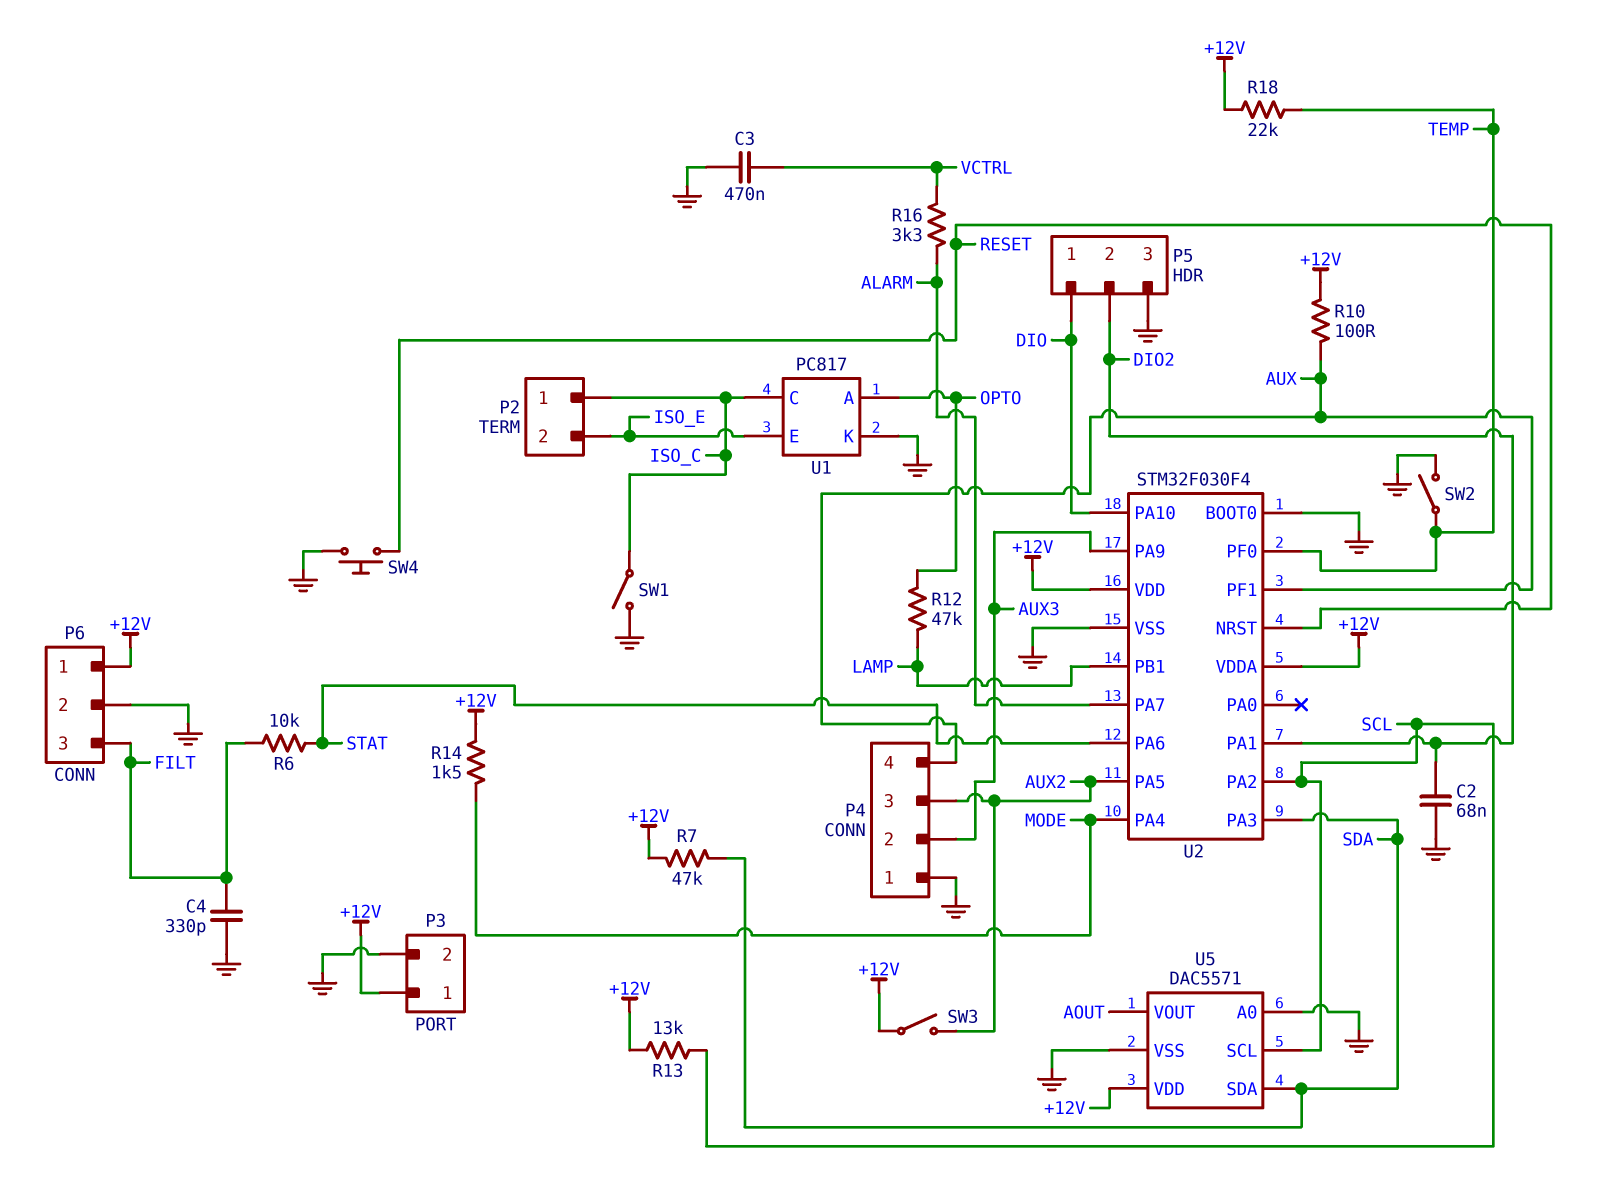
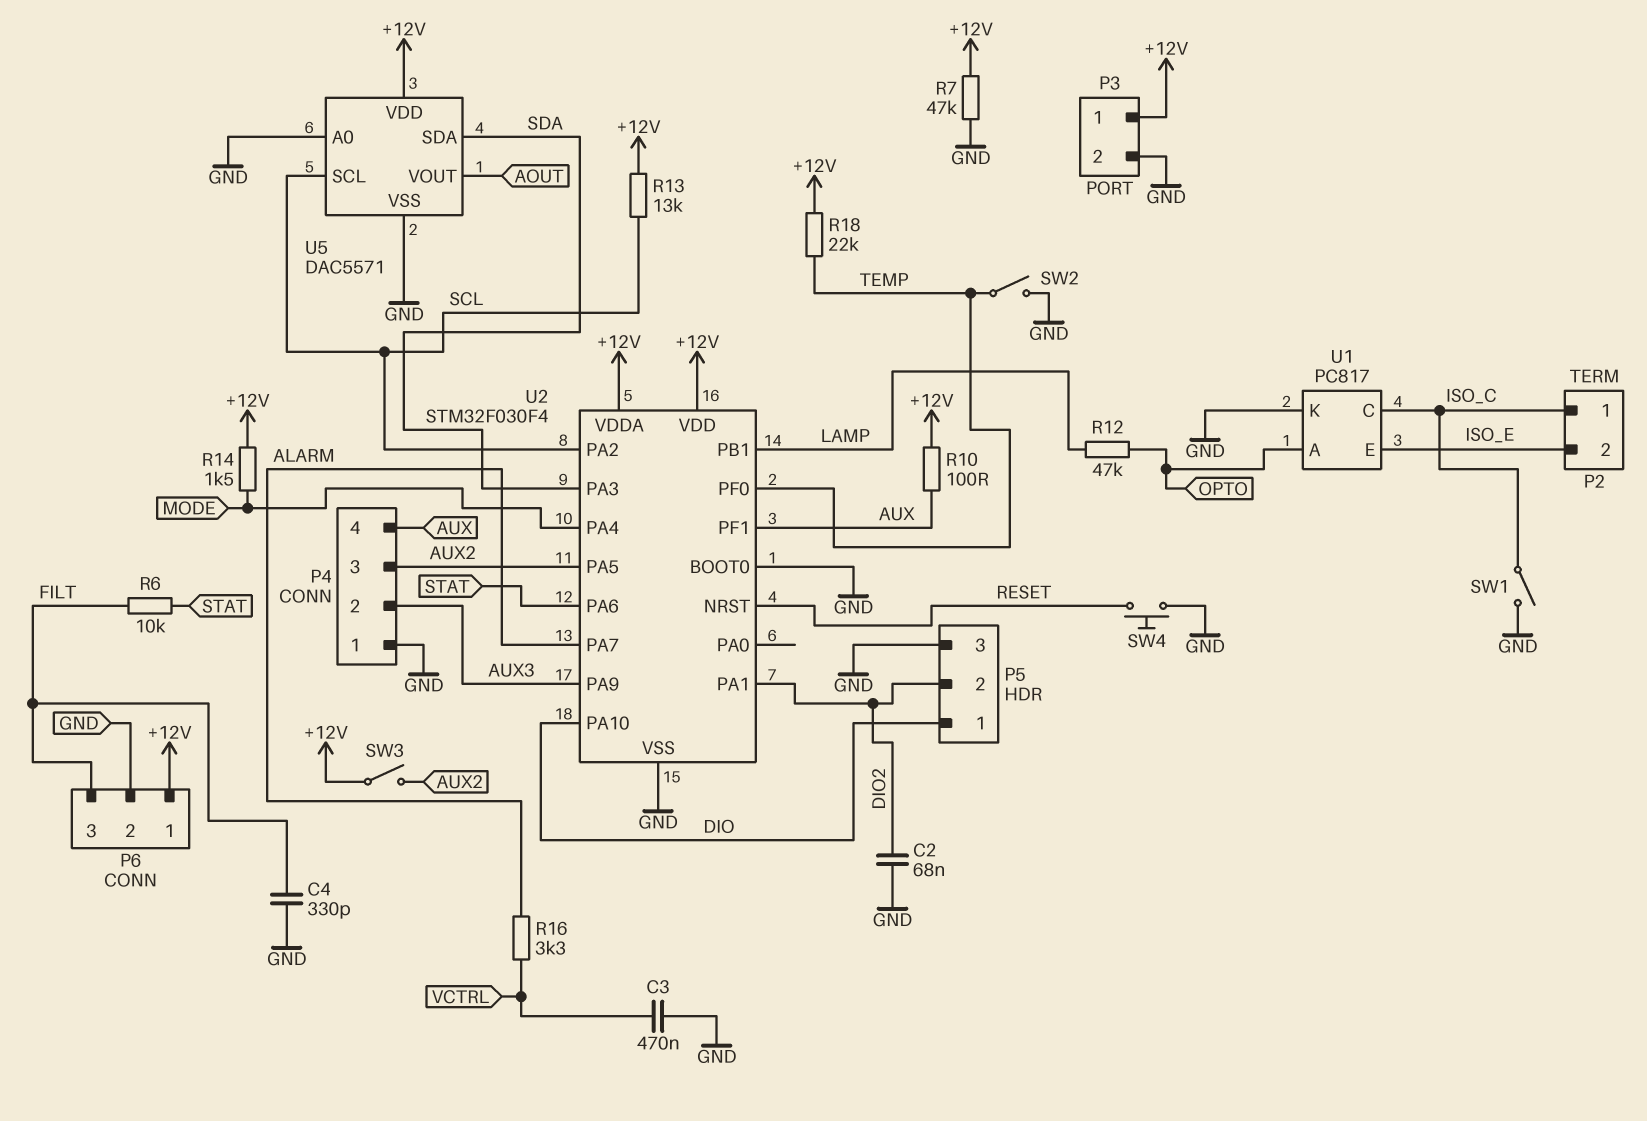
R7: 47k (+12V, SDA) -> 47k (+12V, GND)

